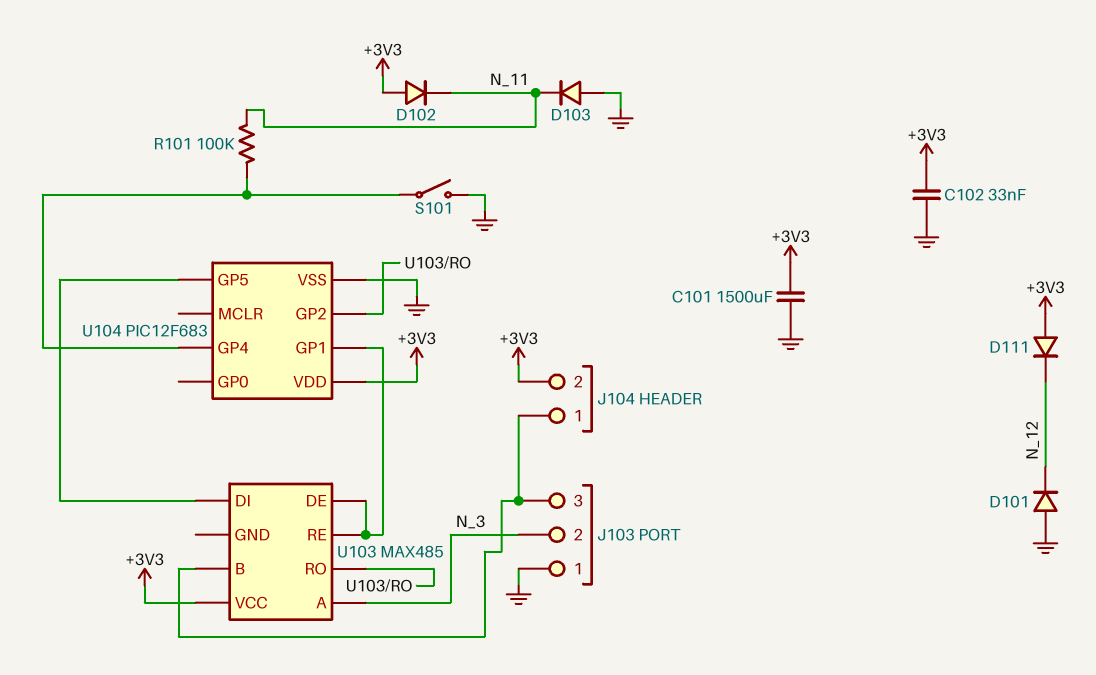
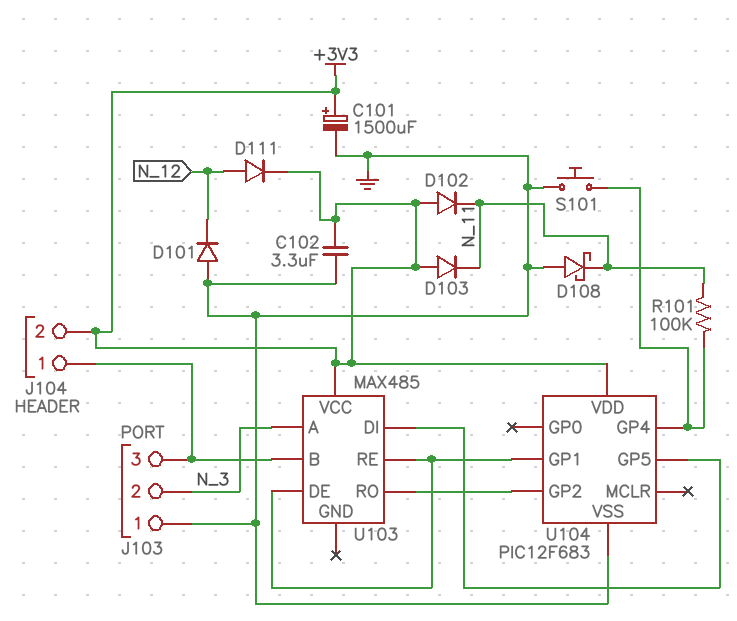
C101: 1500uF (+3V3, GND) -> 1500uF (plus +3V3, minus GND)
C102: 33nF (+3V3, GND) -> 3.3uF (+3V3, GND)
D103: diode (A GND, K N_11) -> diode (A +3V3, K N_11)
D108: none -> schottky (A GND, K N_11)
D111: diode (A +3V3, K N_12) -> diode (A N_12, K +3V3)
S101: switch (GND, U104/GP4) -> button (GND, U104/GP4)

